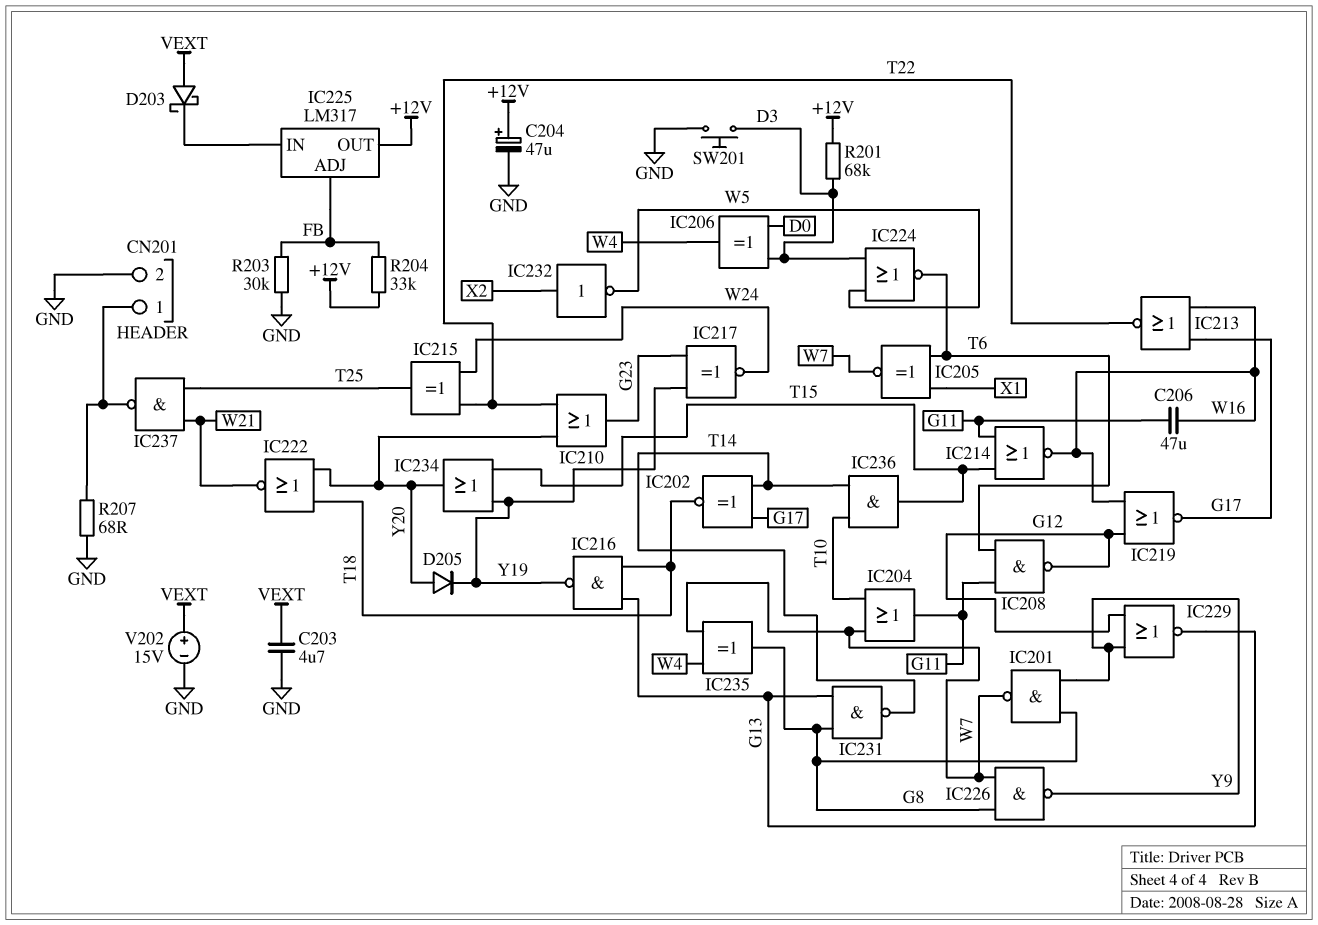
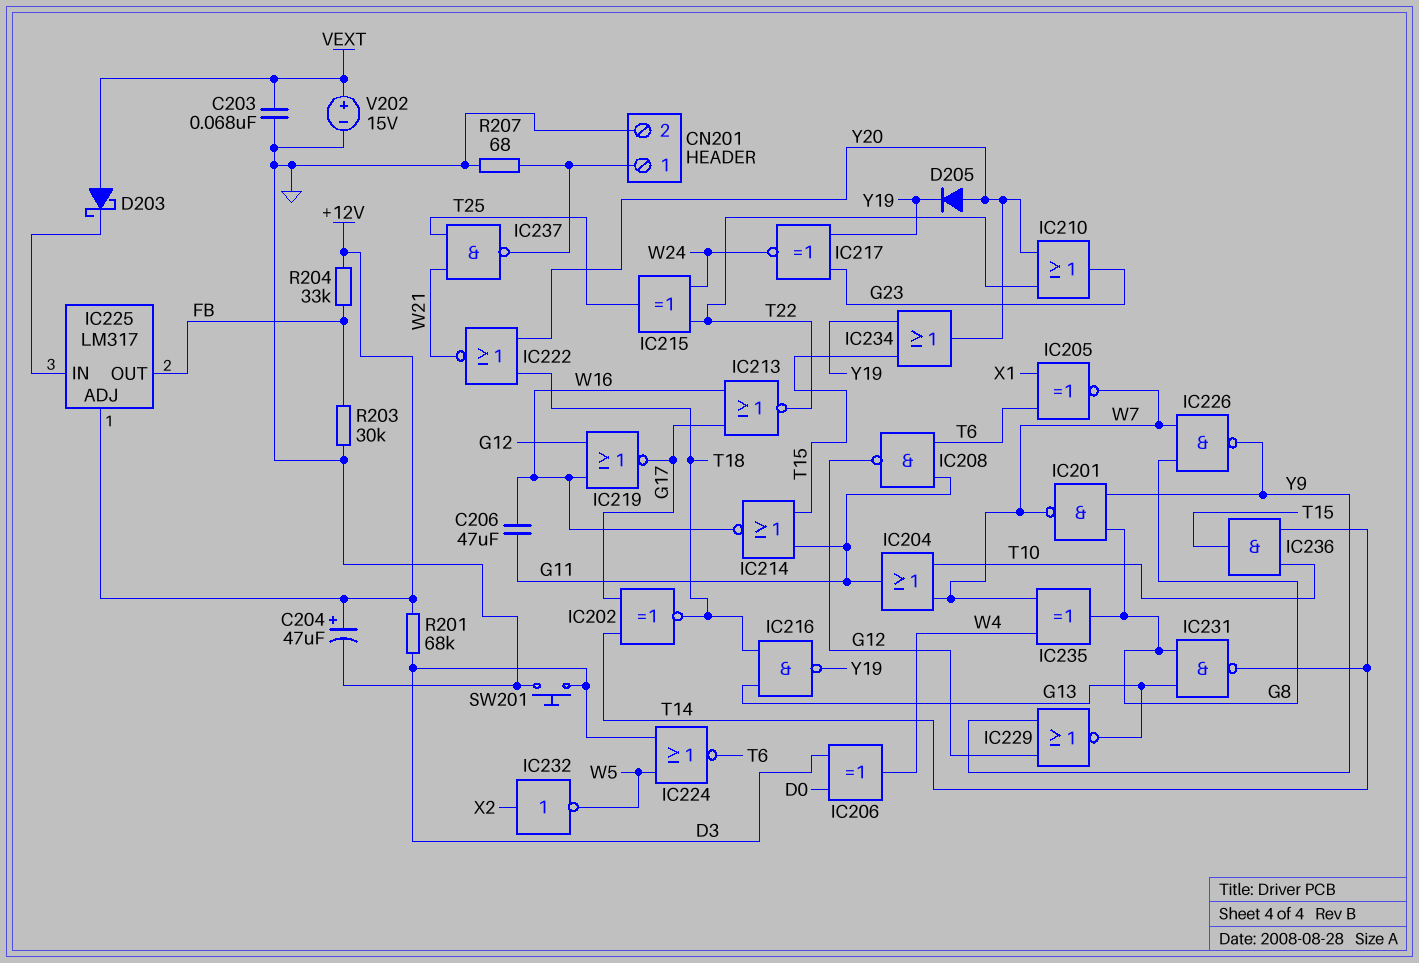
C203: 4.7uF (GND, VEXT) -> 68nF (GND, VEXT)
IC225 pin ADJ: FB -> +12V
IC225 pin OUT: +12V -> FB

